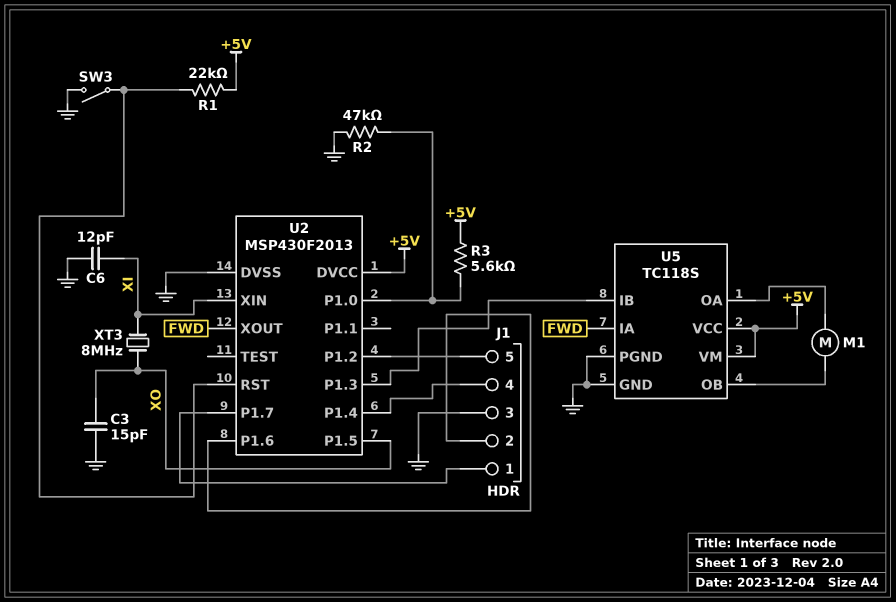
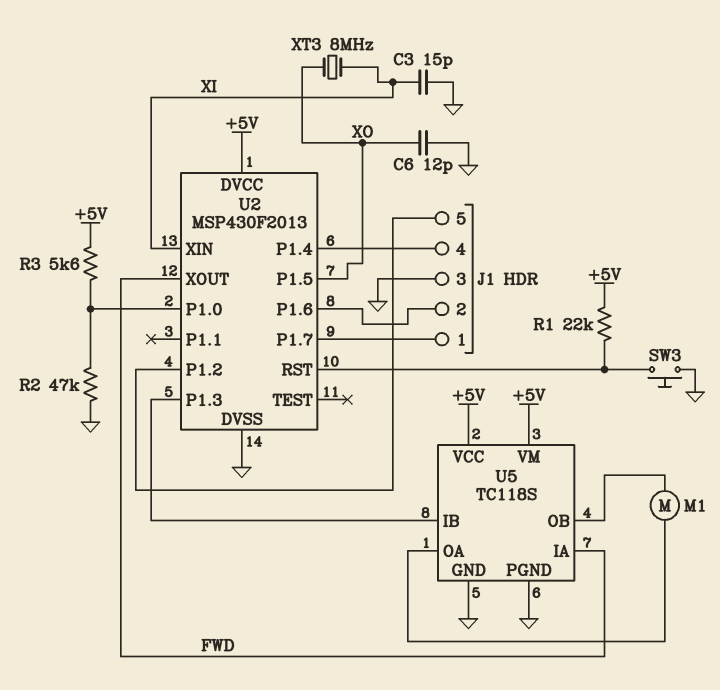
C3: 15pF (GND, XO) -> 15pF (GND, XI)
C6: 12pF (GND, XI) -> 12pF (GND, XO)
SW3: switch (GND, U2/RST) -> button (GND, U2/RST)

